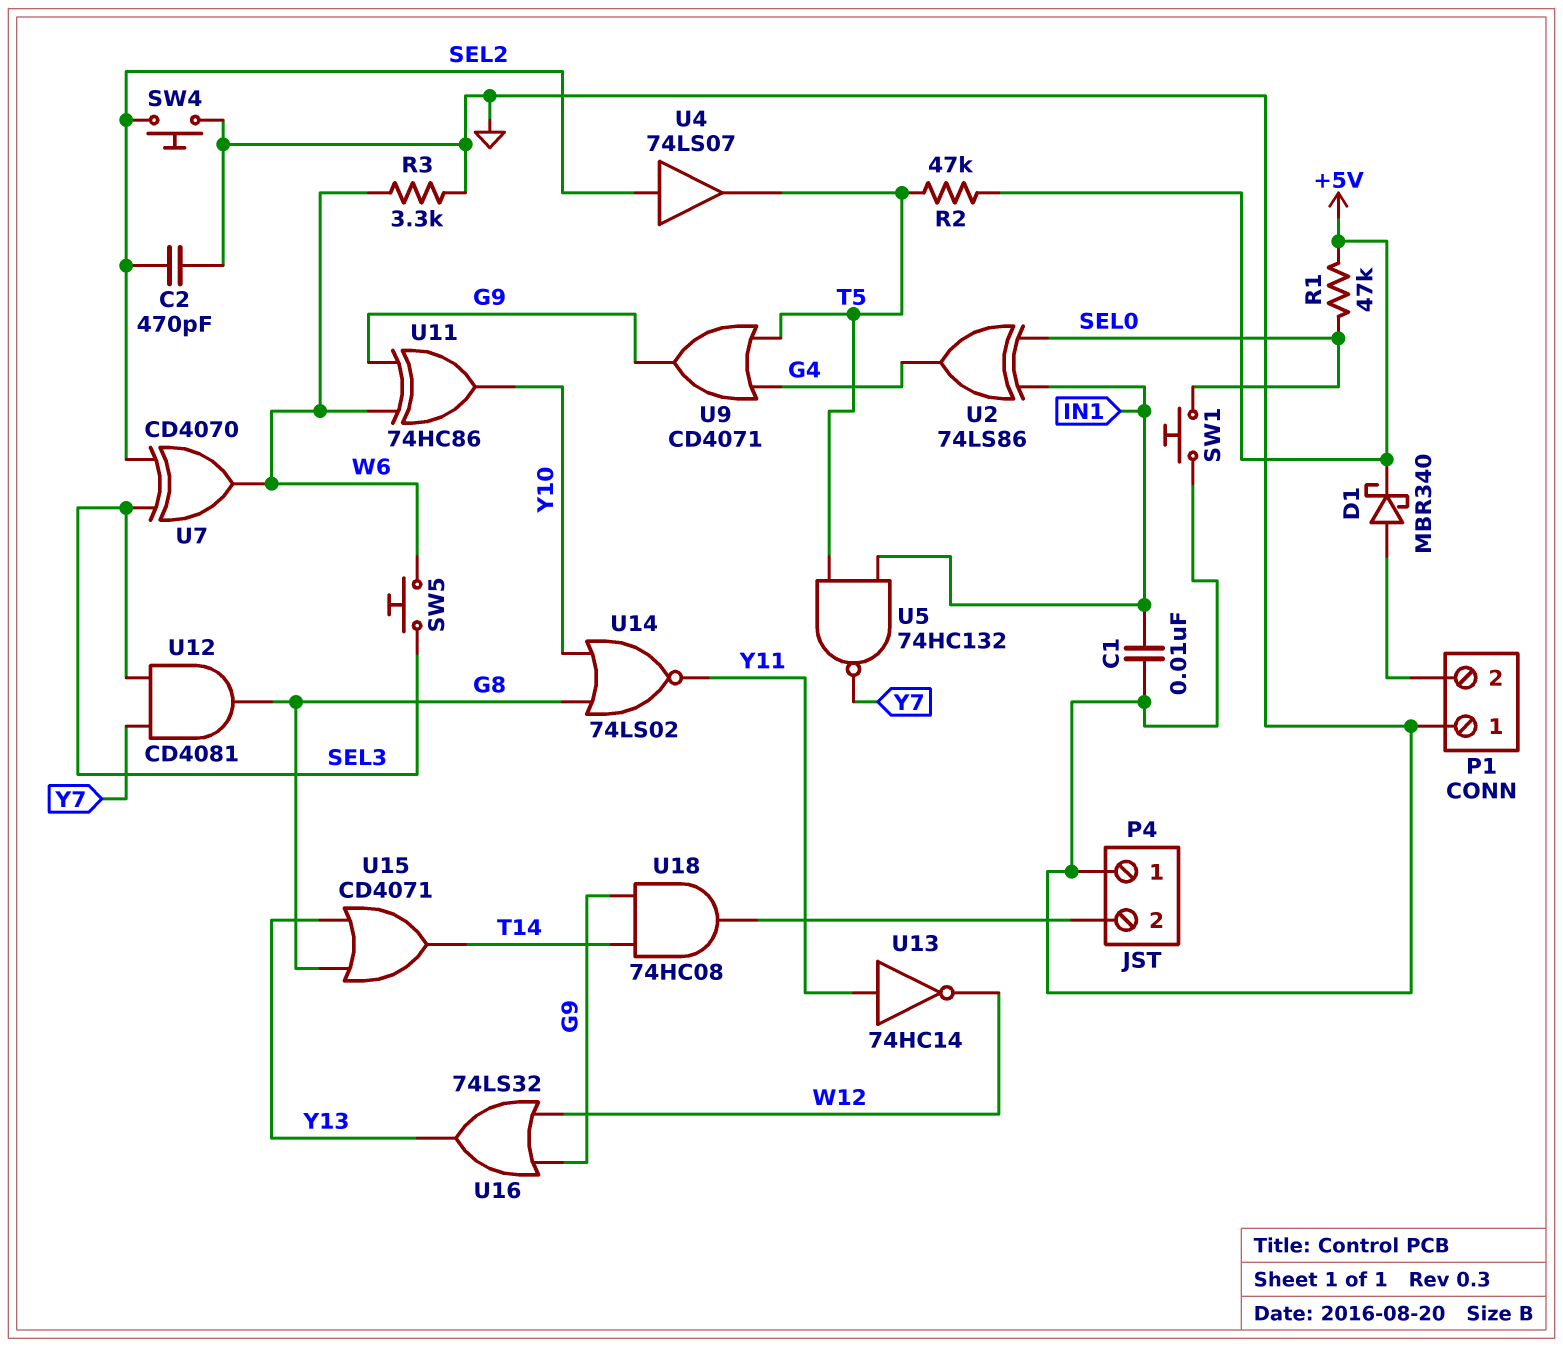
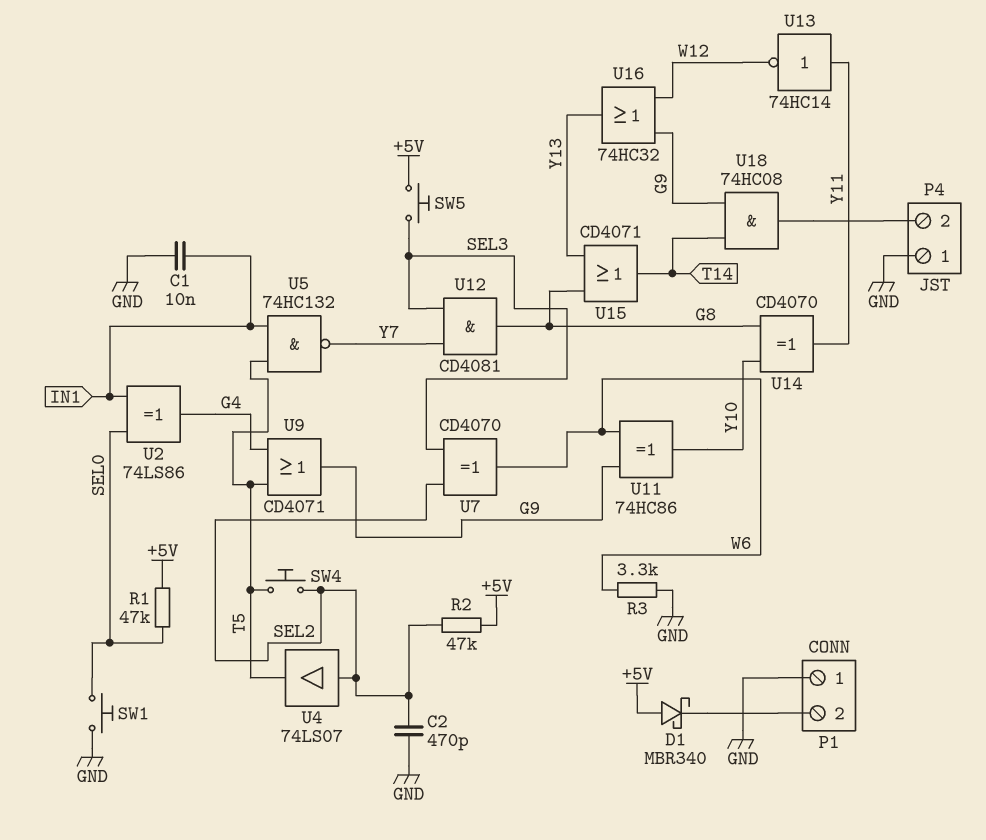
D1: schottky MBR340 (A P1/2, K +5V) -> schottky MBR340 (A +5V, K P1/2)
R2: 47k (+5V, T5) -> 47k (+5V, SEL2)
SW4: button (GND, SEL2) -> button (SEL2, T5)
SW5: button (SEL3, W6) -> button (+5V, SEL3)
U14: NOR 74LS02 (in G8, in Y10, out Y11) -> XOR CD4070 (in G8, in Y10, out Y11)
U16: OR 74LS32 (in G9, in W12, out Y13) -> OR 74HC32 (in G9, in W12, out Y13)

